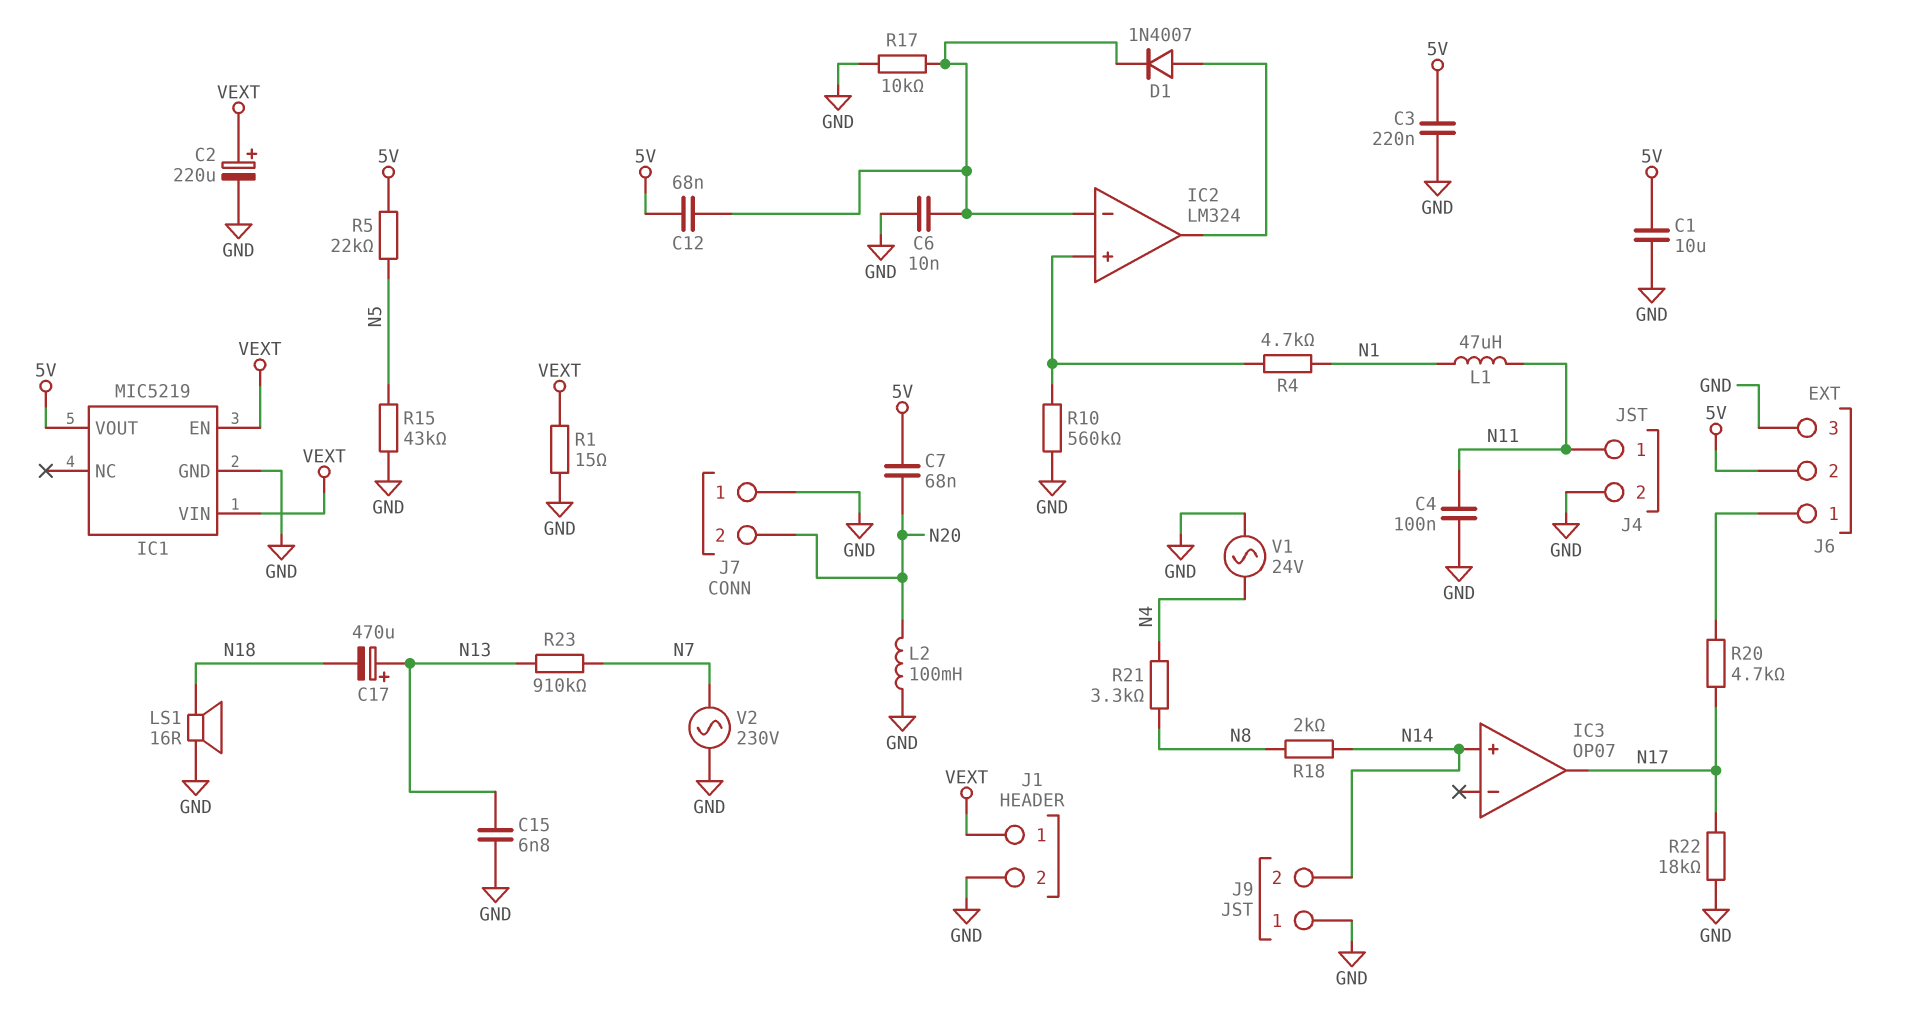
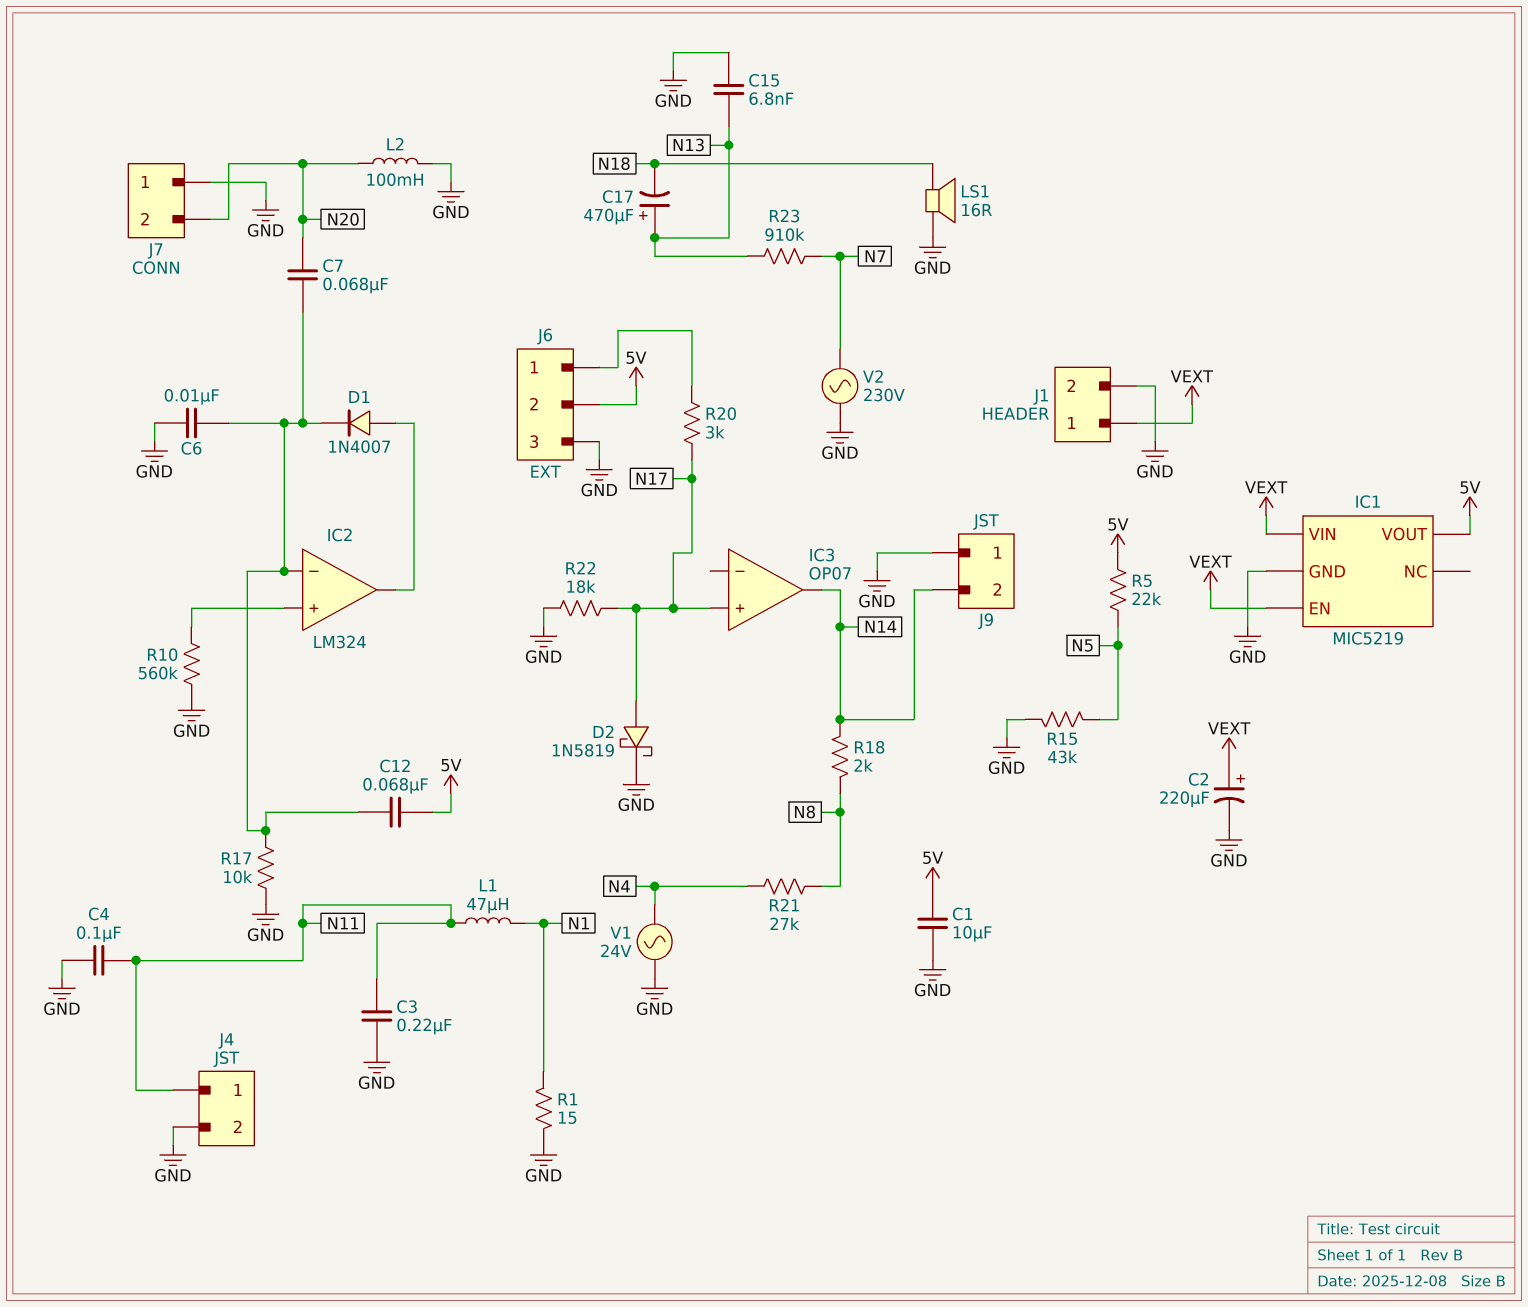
C3: 220nF (5V, GND) -> 220nF (GND, N11)
C7: 68nF (5V, N20) -> 68nF (IC2/in-, N20)
D2: none -> schottky 1N5819 (A N17, K GND)
IC3 pin in+: N14 -> N17
IC3 pin out: N17 -> N14
R1: 15 (GND, VEXT) -> 15 (GND, N1)
R4: 4.7k (IC2/in+, N1) -> none
R20: 4.7k (J6/1, N17) -> 3k (J6/1, N17)
R21: 3.3k (N4, N8) -> 27k (N4, N8)

